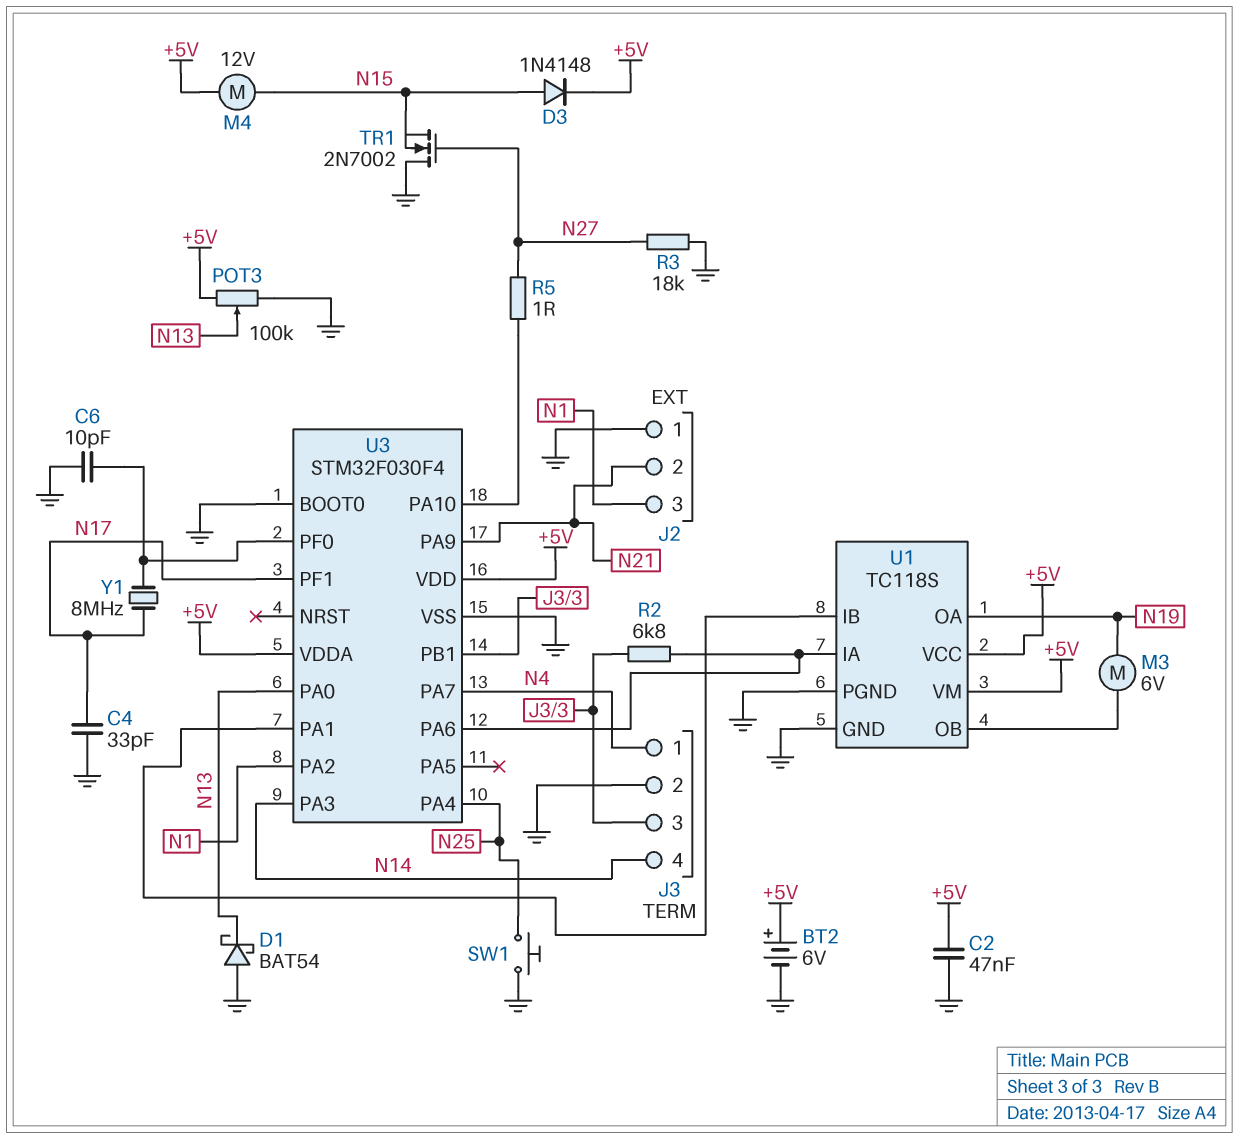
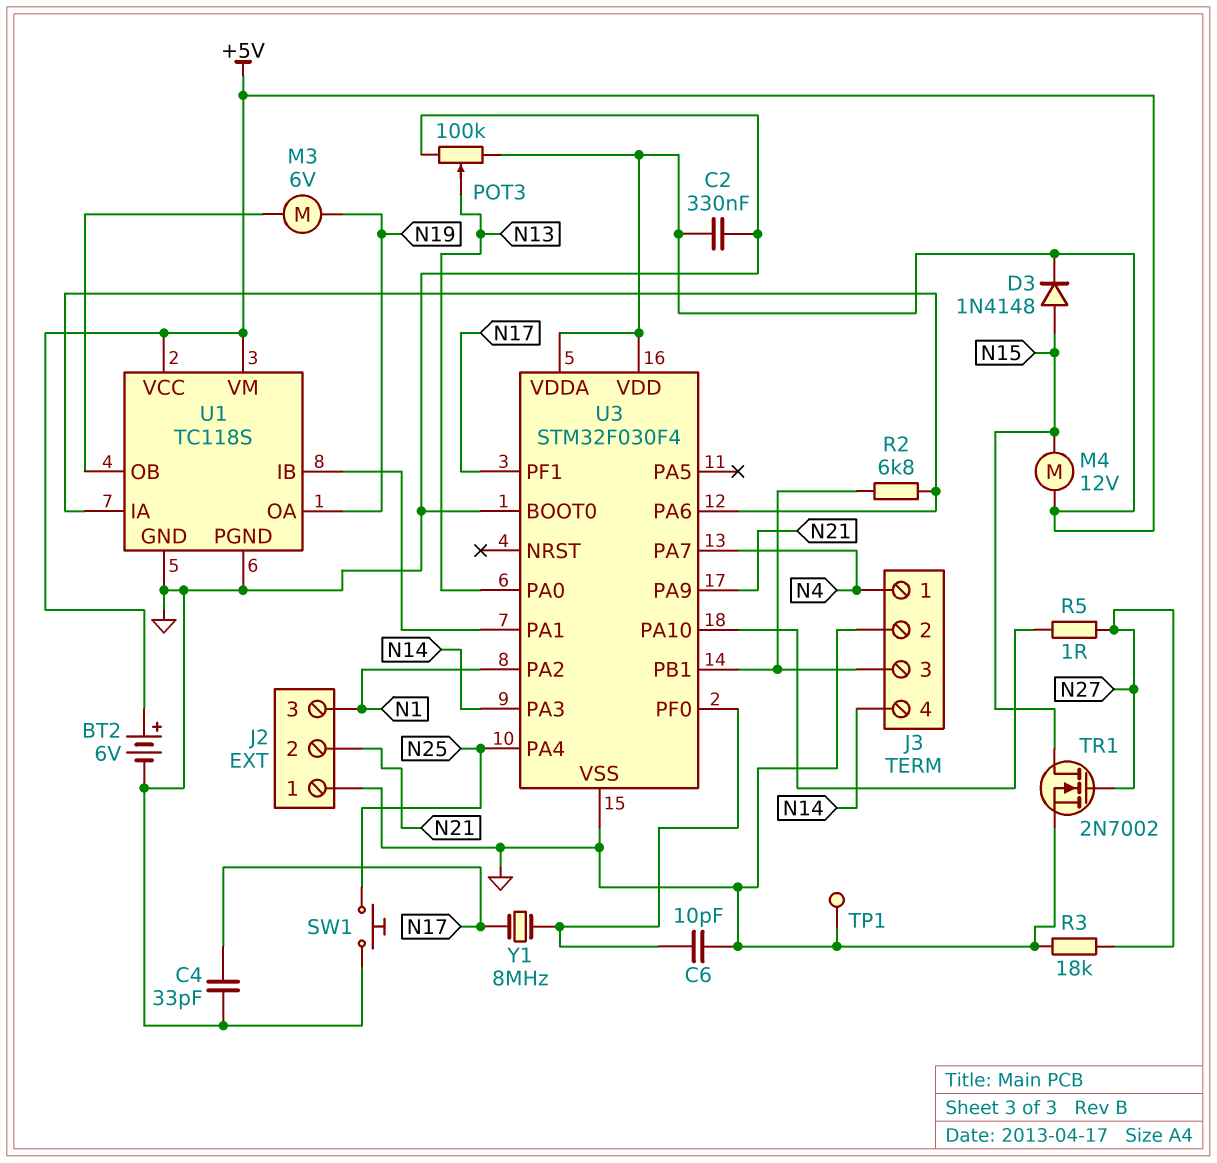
C2: 47nF (+5V, GND) -> 330nF (+5V, GND)
D1: schottky BAT54 (A GND, K N13) -> none
TP1: none -> test point (GND)
TR1: NMOS 2N7002 (G N27, D GND, S N15) -> NMOS 2N7002 (G N27, D N15, S GND)

